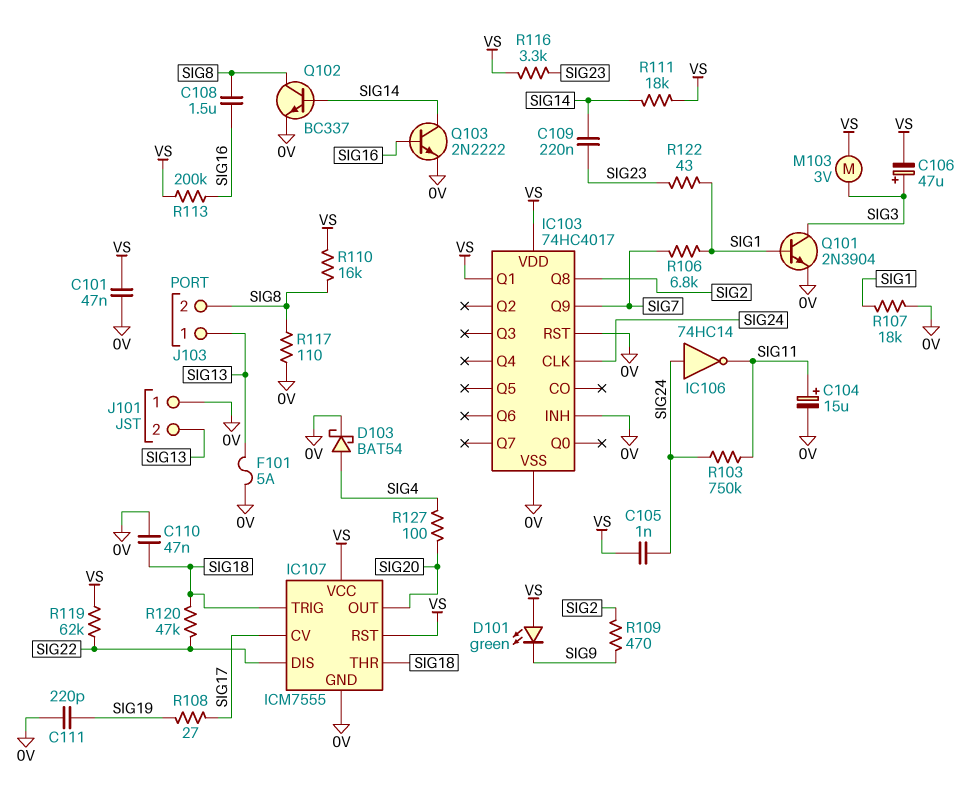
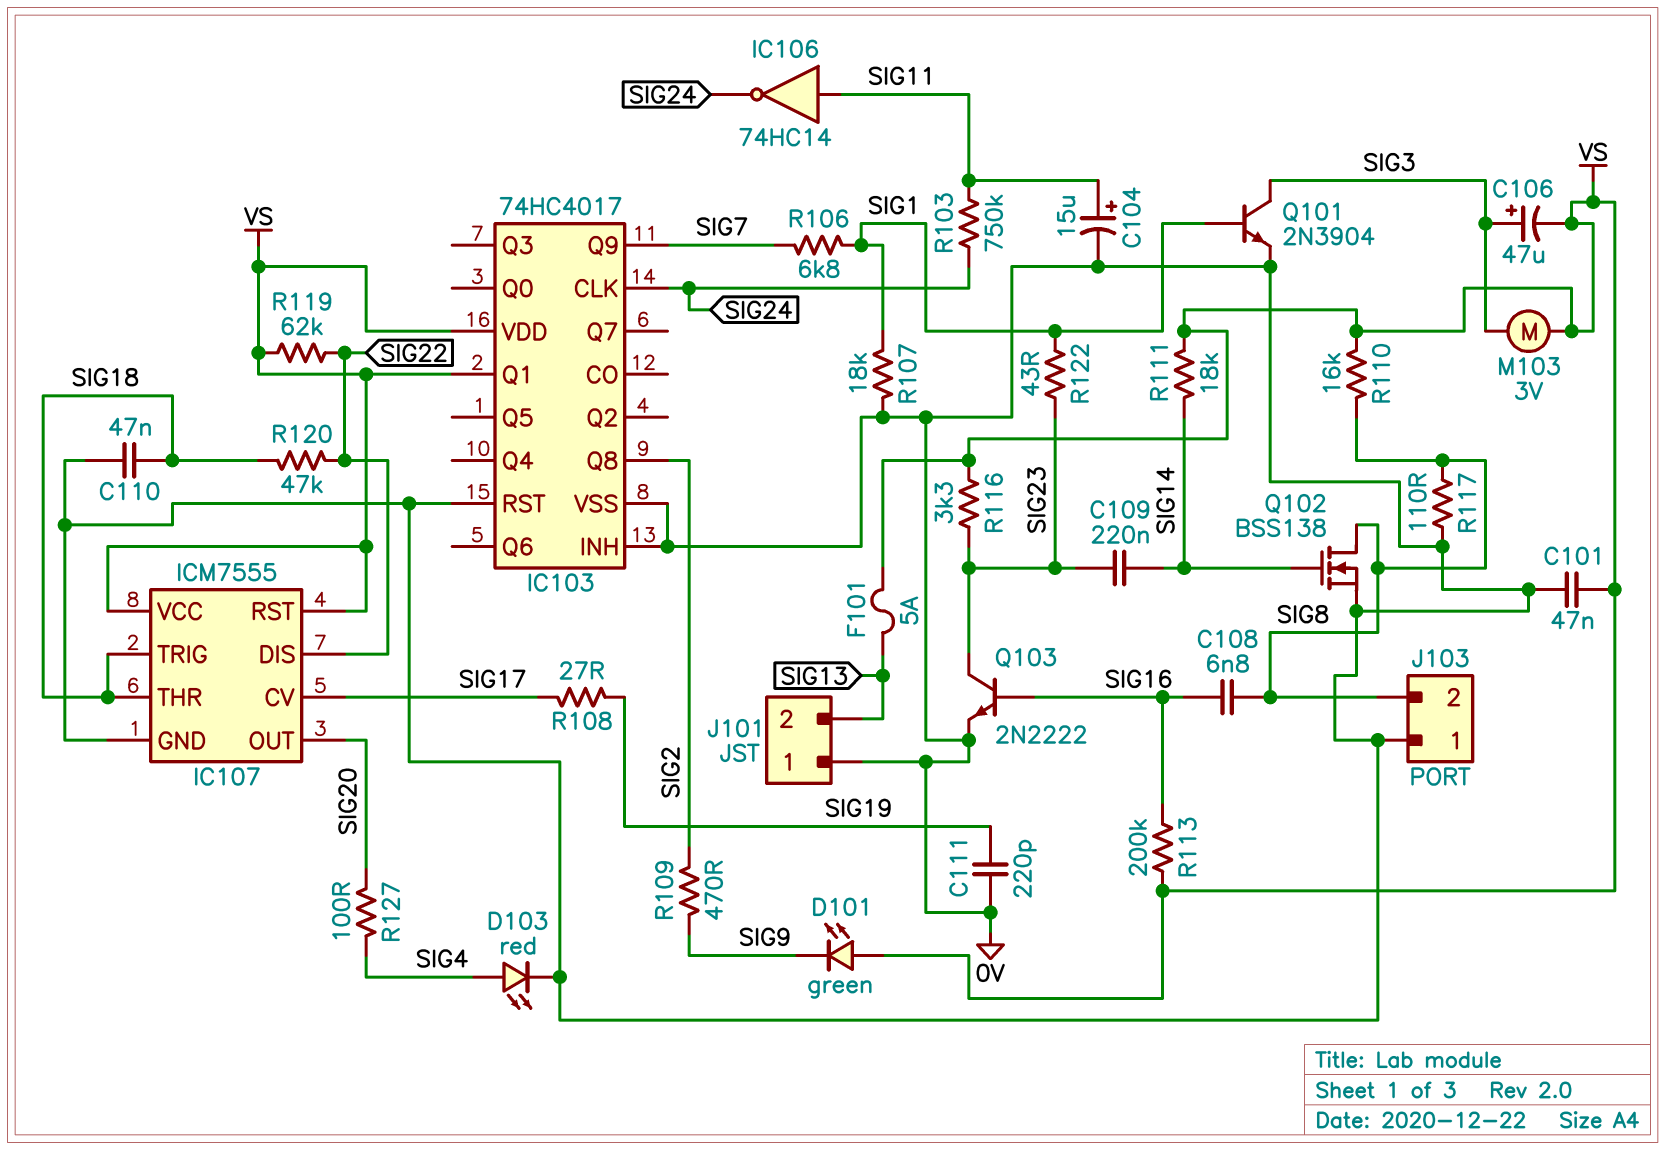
C105: 1nF (SIG24, VS) -> none
C108: 1.5uF (SIG8, SIG16) -> 6.8nF (SIG8, SIG16)
D103: schottky BAT54 (A SIG4, K 0V) -> LED red (A SIG4, K 0V)
F101: 5A (0V, SIG13) -> 5A (SIG13, VS)
IC106: NOT 74HC14 (in SIG24, out SIG11) -> NOT 74HC14 (in SIG11, out SIG24)
J103 pin 1: SIG13 -> 0V
Q102: NPN BC337 (B SIG14, C SIG8, E 0V) -> NMOS BSS138 (G SIG14, D SIG8, S 0V)
Q103: NPN 2N2222 (B SIG16, C SIG14, E 0V) -> NPN 2N2222 (B SIG16, C SIG23, E 0V)

